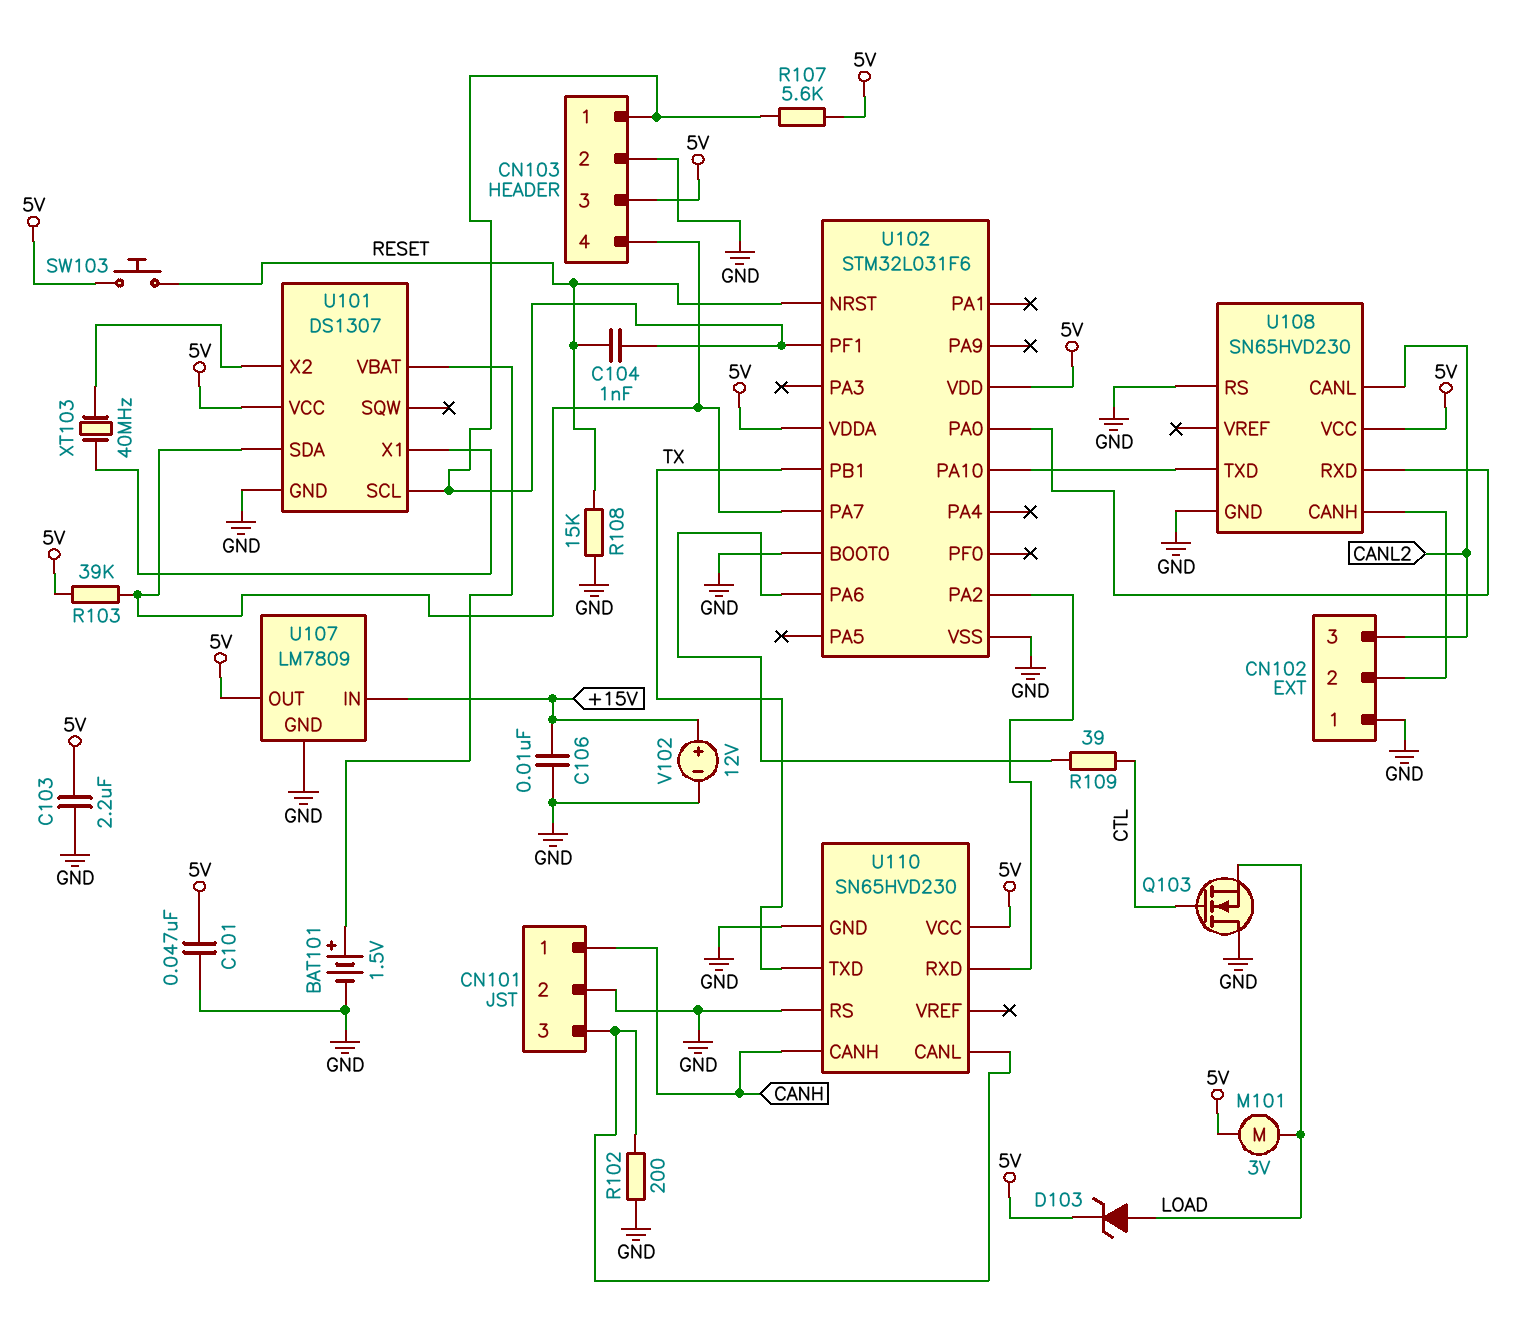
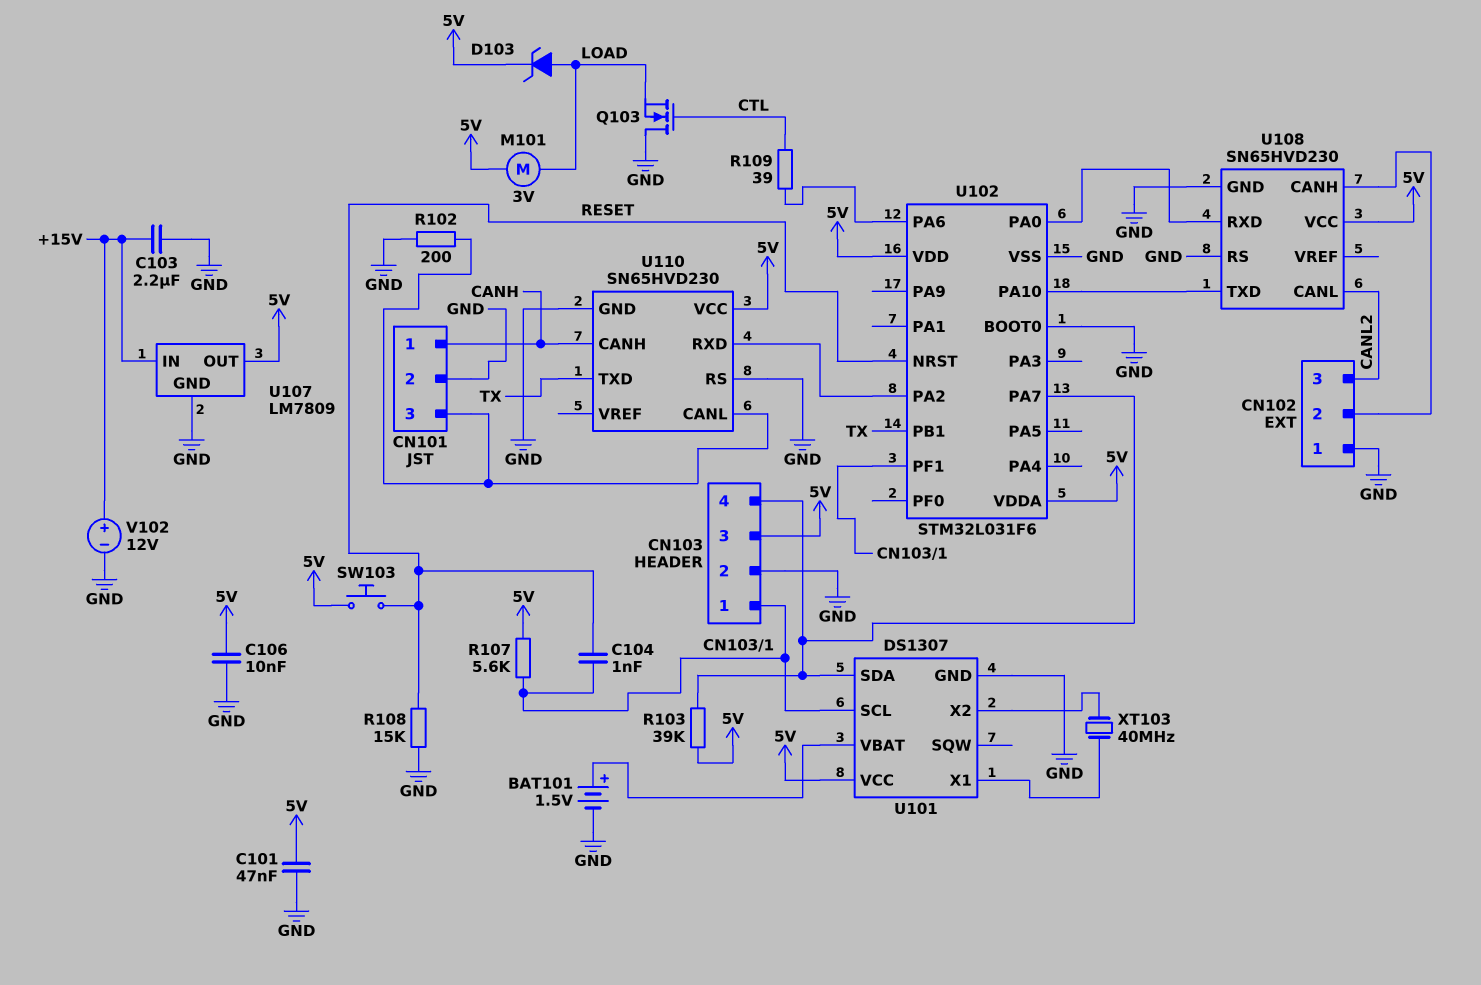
C103: 2.2uF (5V, GND) -> 2.2uF (+15V, GND)
C106: 10nF (+15V, GND) -> 10nF (5V, GND)

